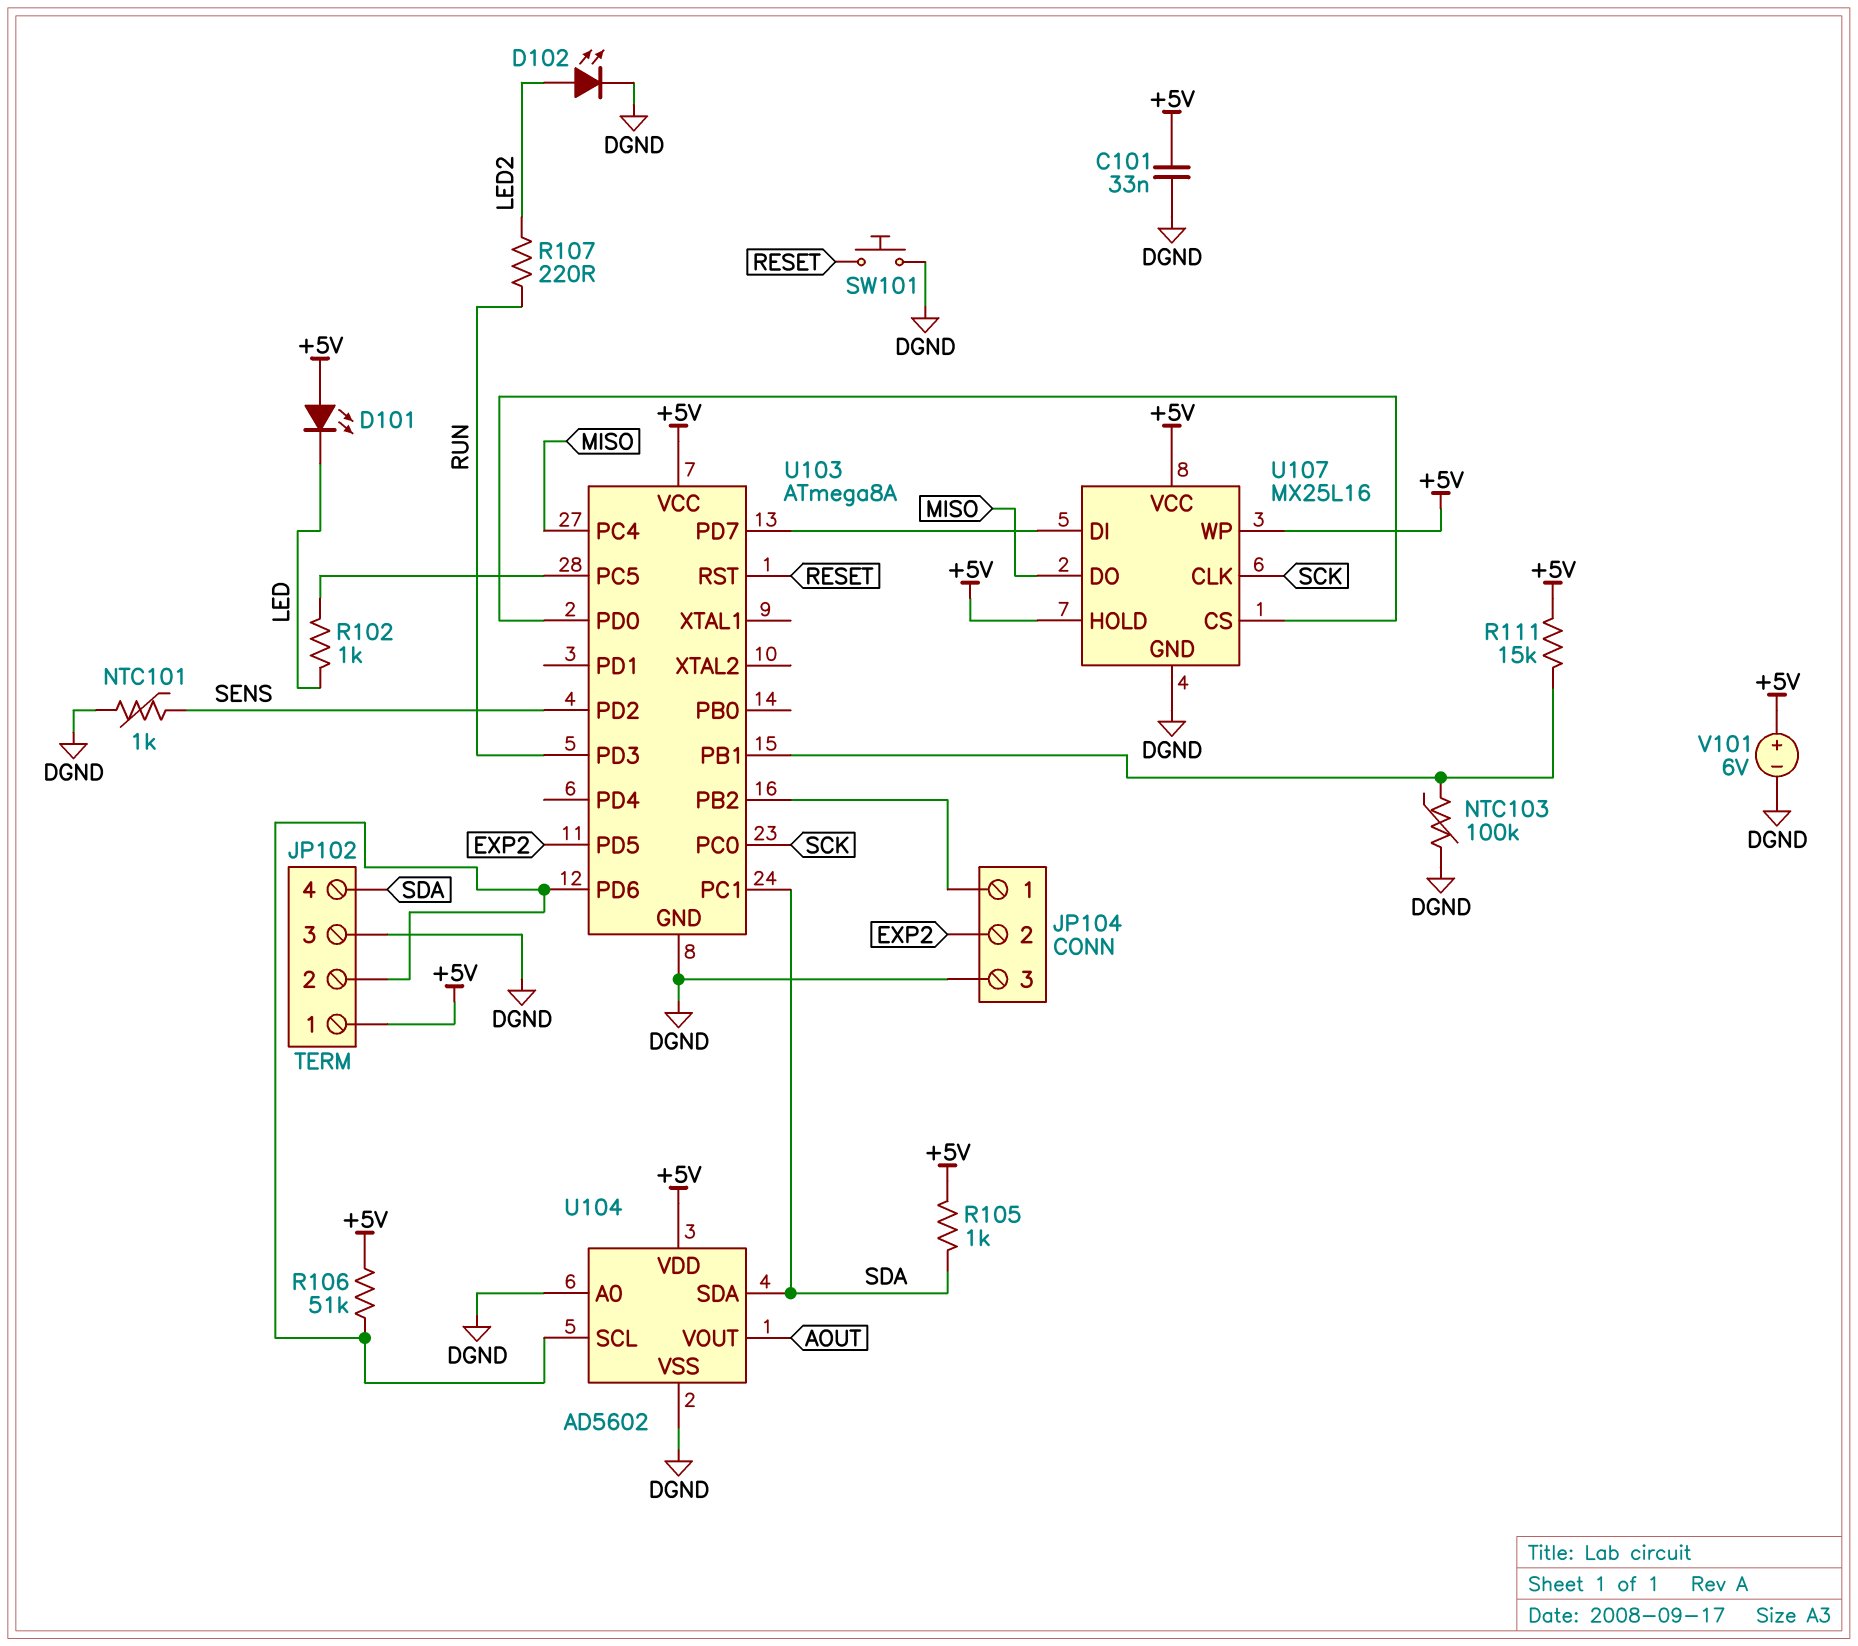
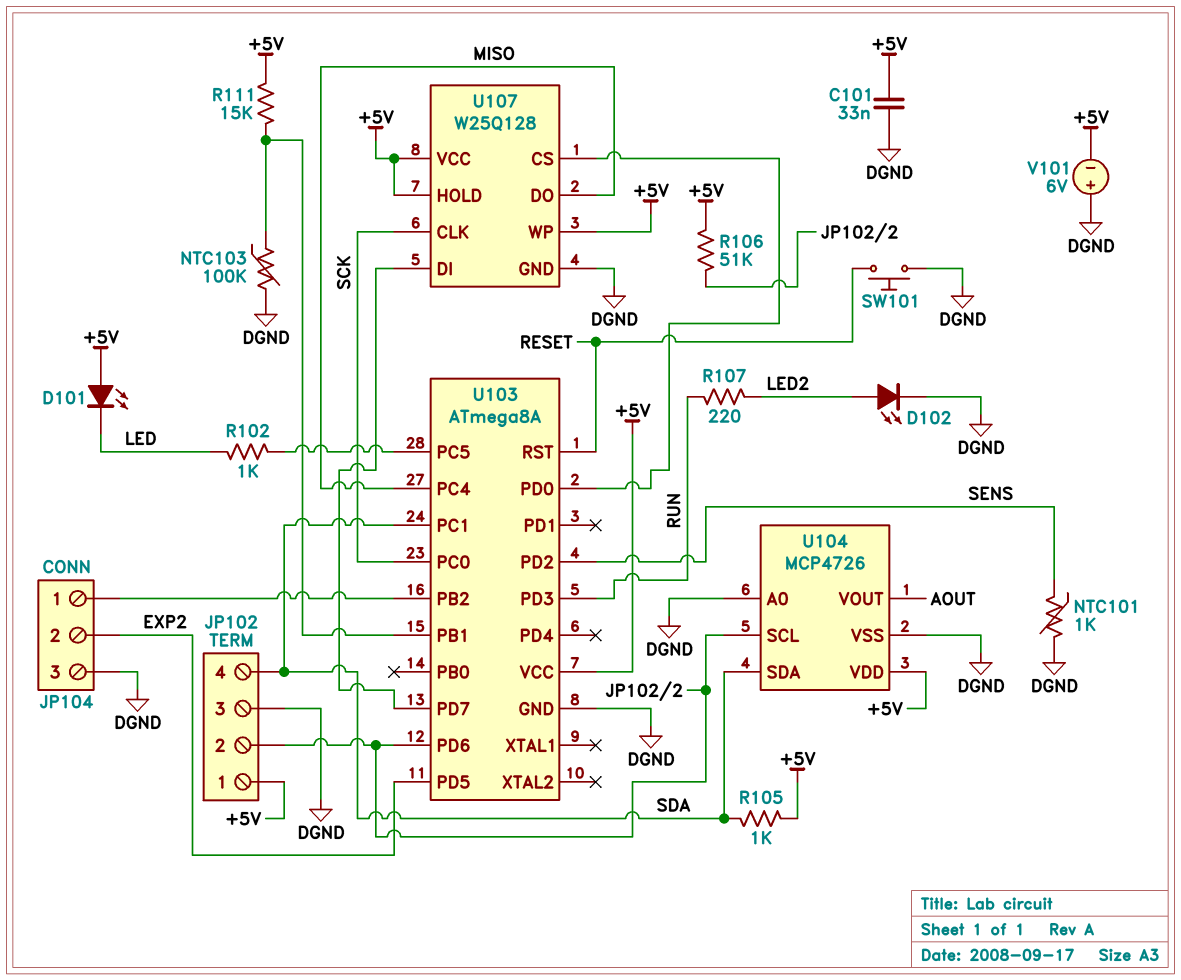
U104: AD5602 -> MCP4726
U107: MX25L16 -> W25Q128
V101: 6V (plus +5V, minus DGND) -> 6V (plus DGND, minus +5V)

